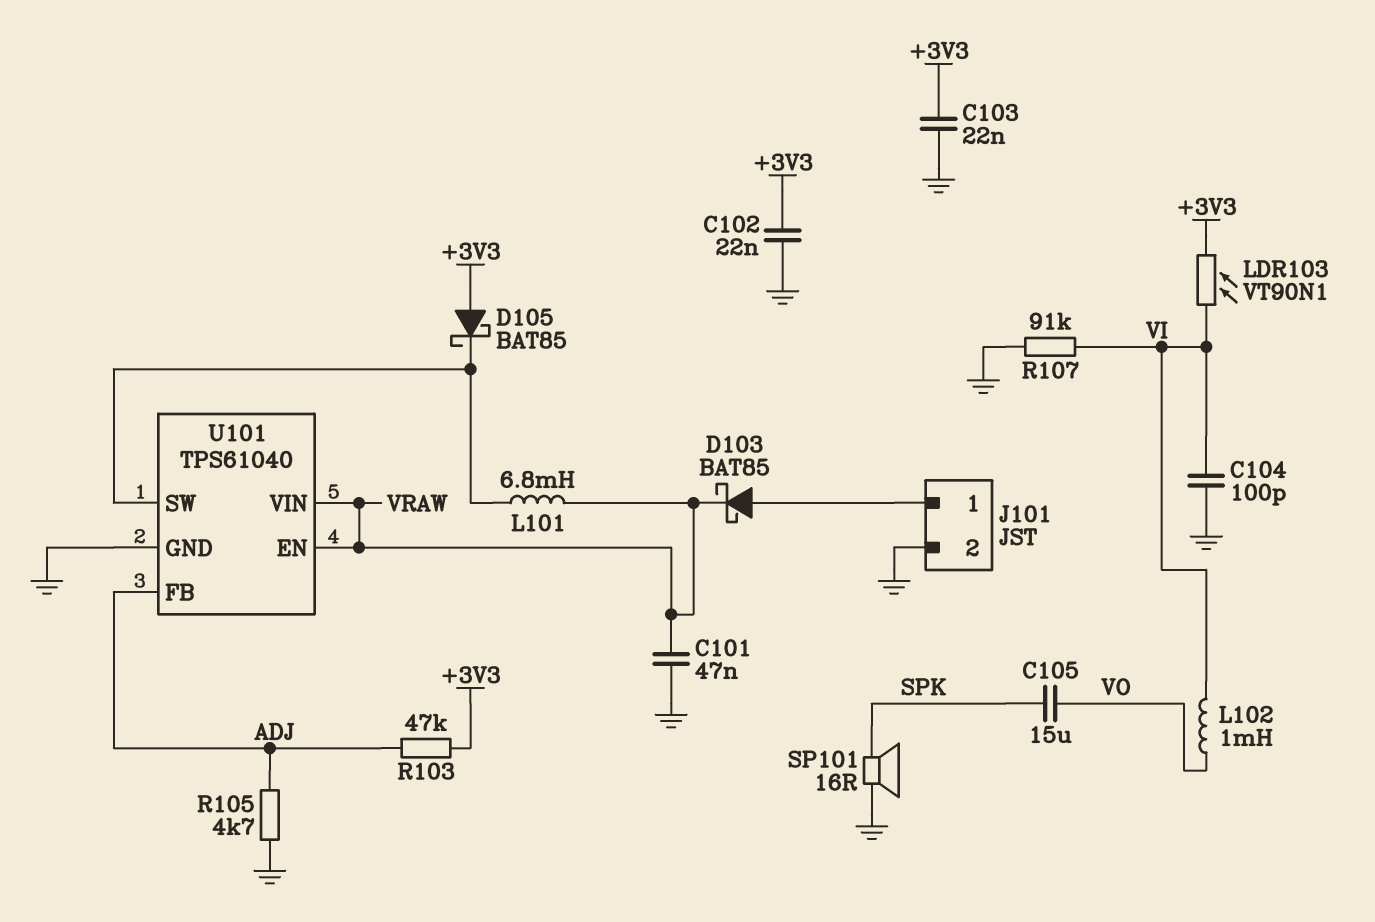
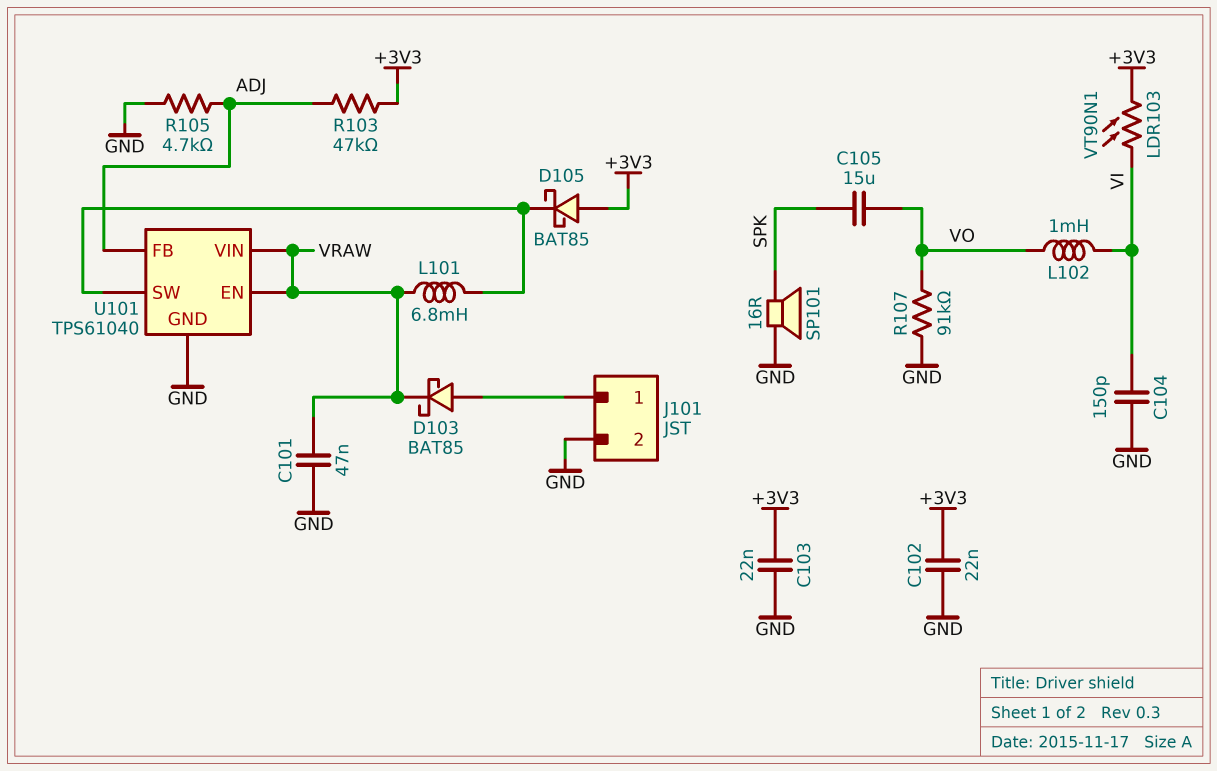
C104: 100pF (GND, VI) -> 150pF (GND, VI)
R107: 91k (GND, VI) -> 91k (GND, VO)

